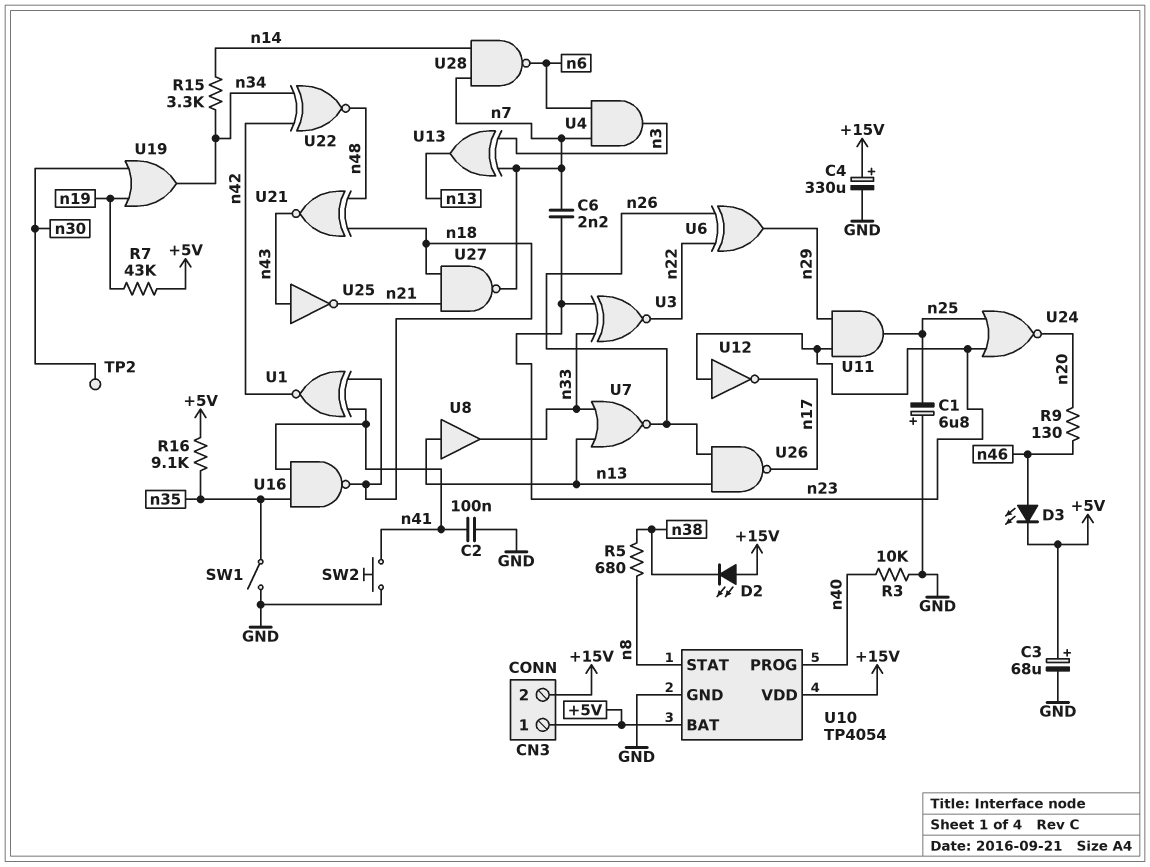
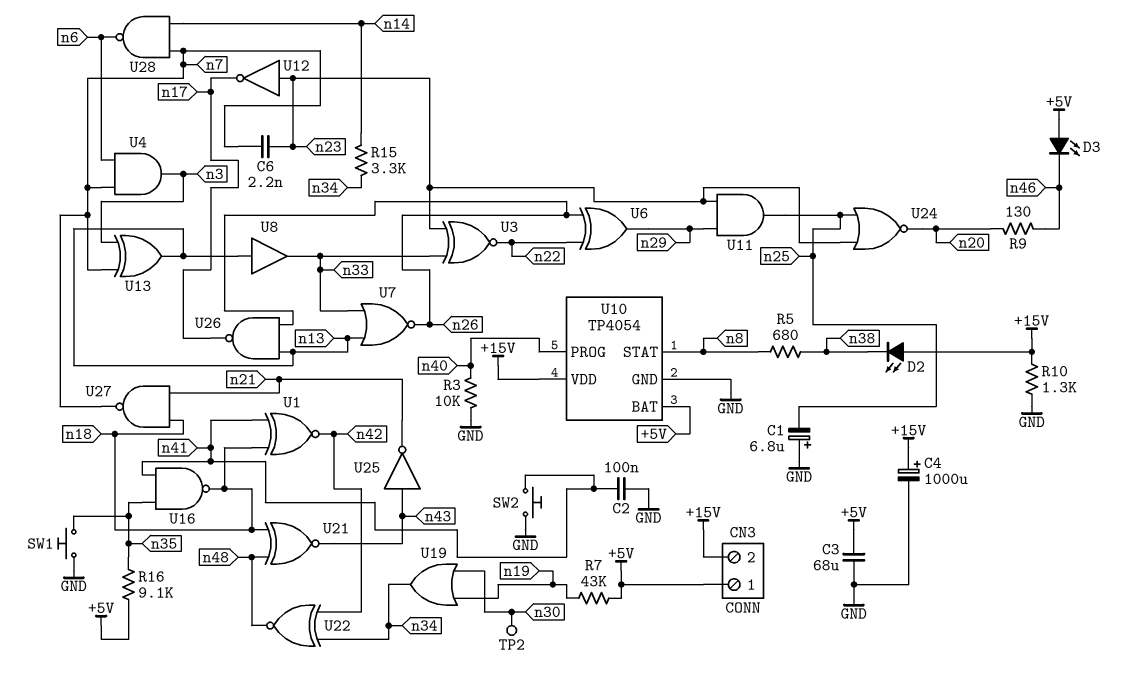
C3: 68uF (plus +5V, minus GND) -> 68uF (+5V, GND)
C4: 330uF (plus +15V, minus GND) -> 1000uF (plus +15V, minus GND)
D3: LED (A n46, K +5V) -> LED (A +5V, K n46)
R10: none -> 1.3k (+15V, GND)
SW1: switch (GND, n35) -> button (GND, n35)

